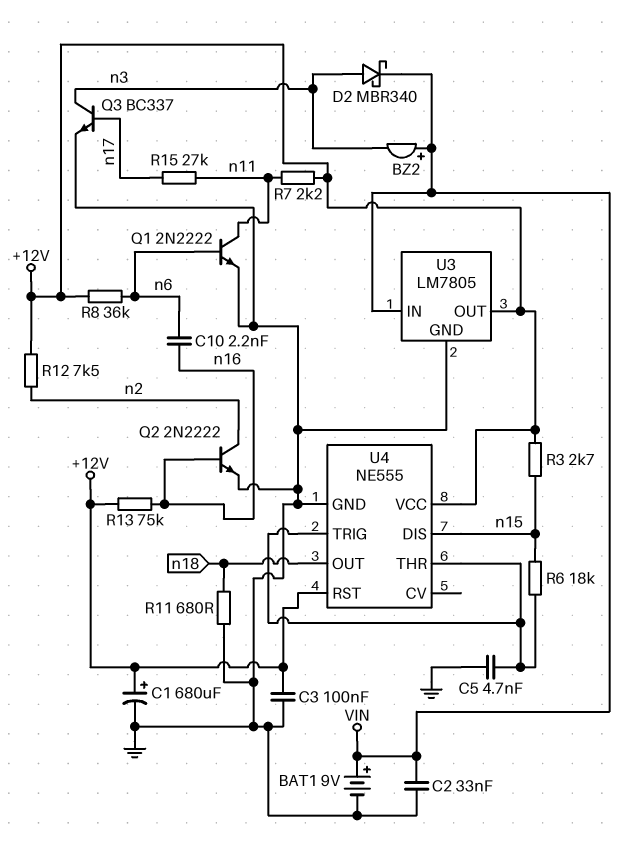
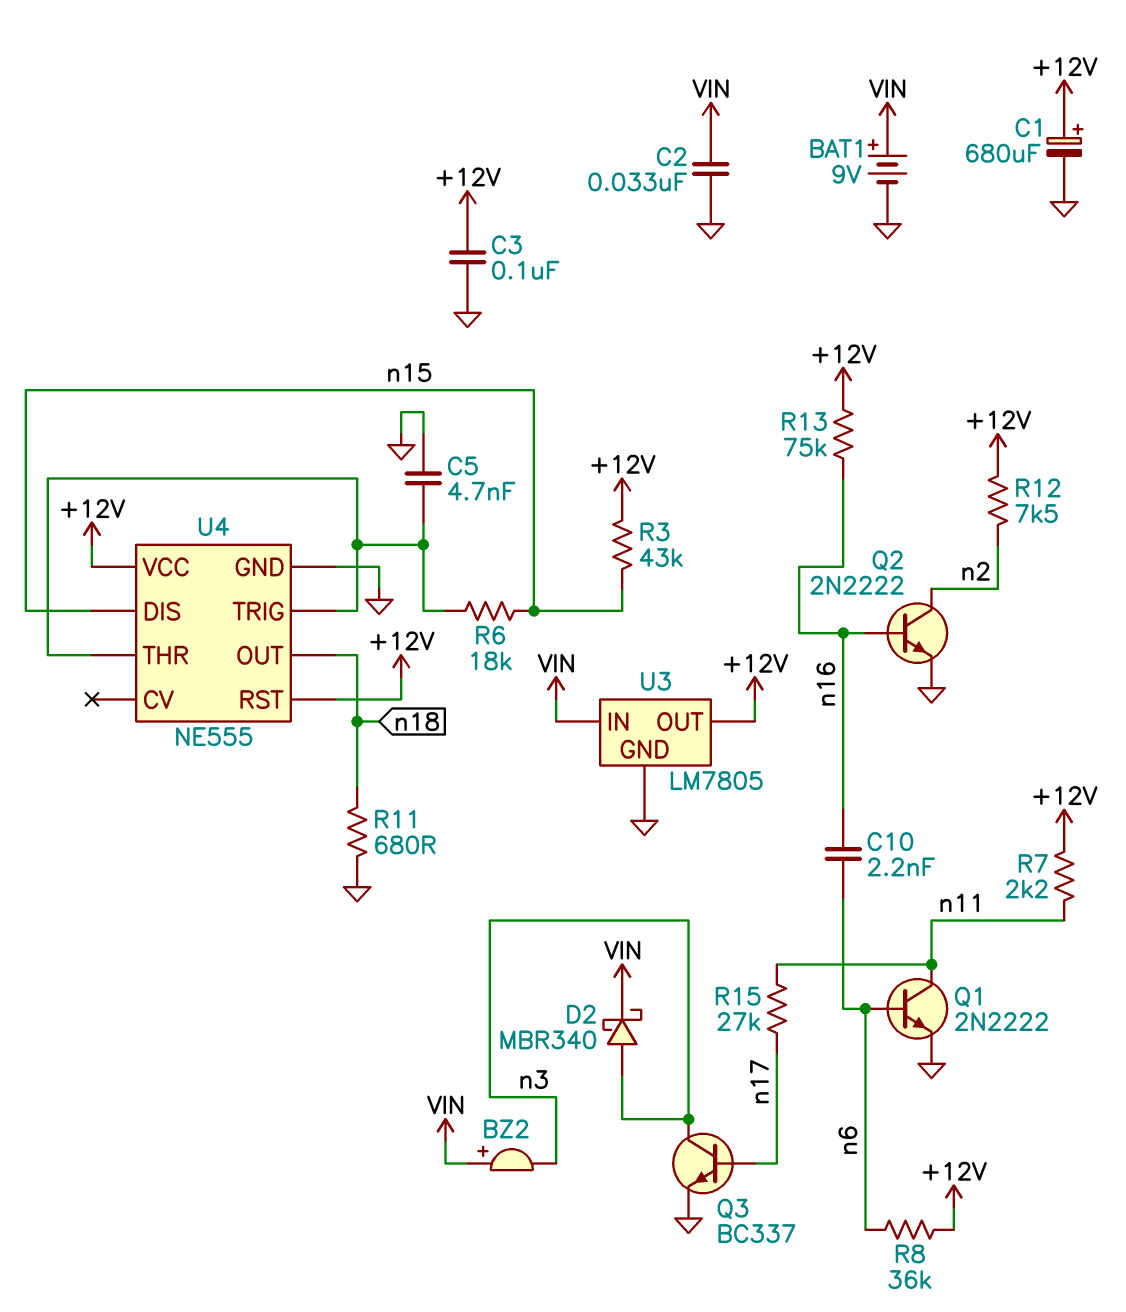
R3: 2.7k (+12V, n15) -> 43k (+12V, n15)

